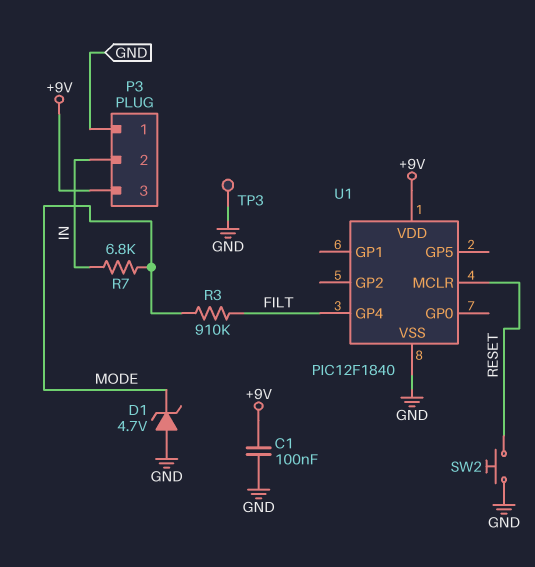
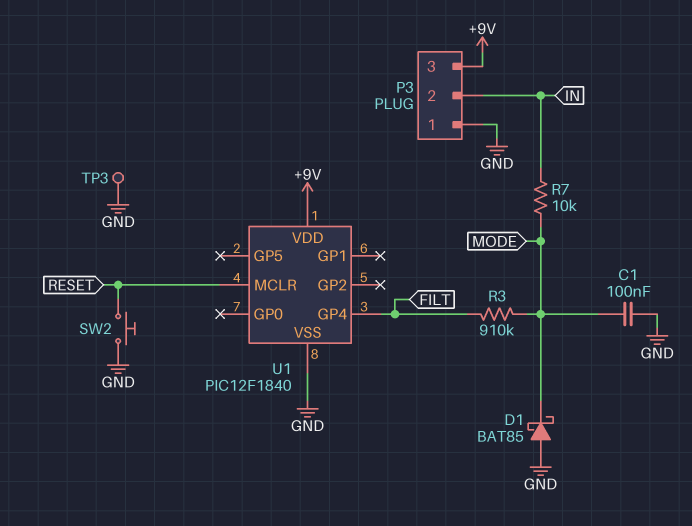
C1: 100nF (+9V, GND) -> 100nF (GND, MODE)
D1: zener 4.7V (A GND, K MODE) -> schottky BAT85 (A GND, K MODE)
R7: 6.8k (IN, MODE) -> 10k (IN, MODE)

